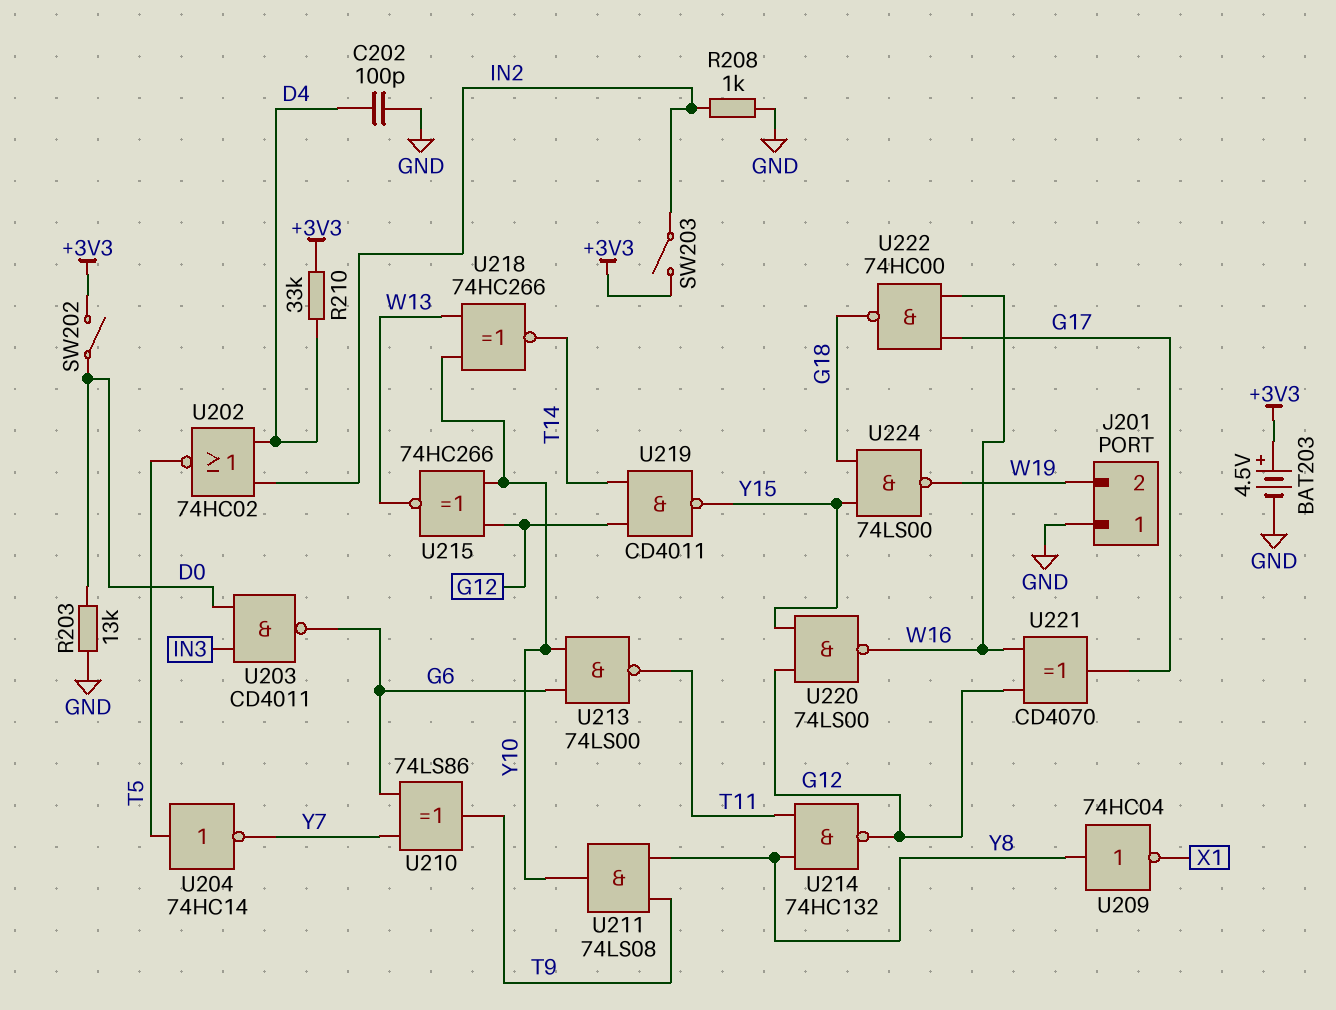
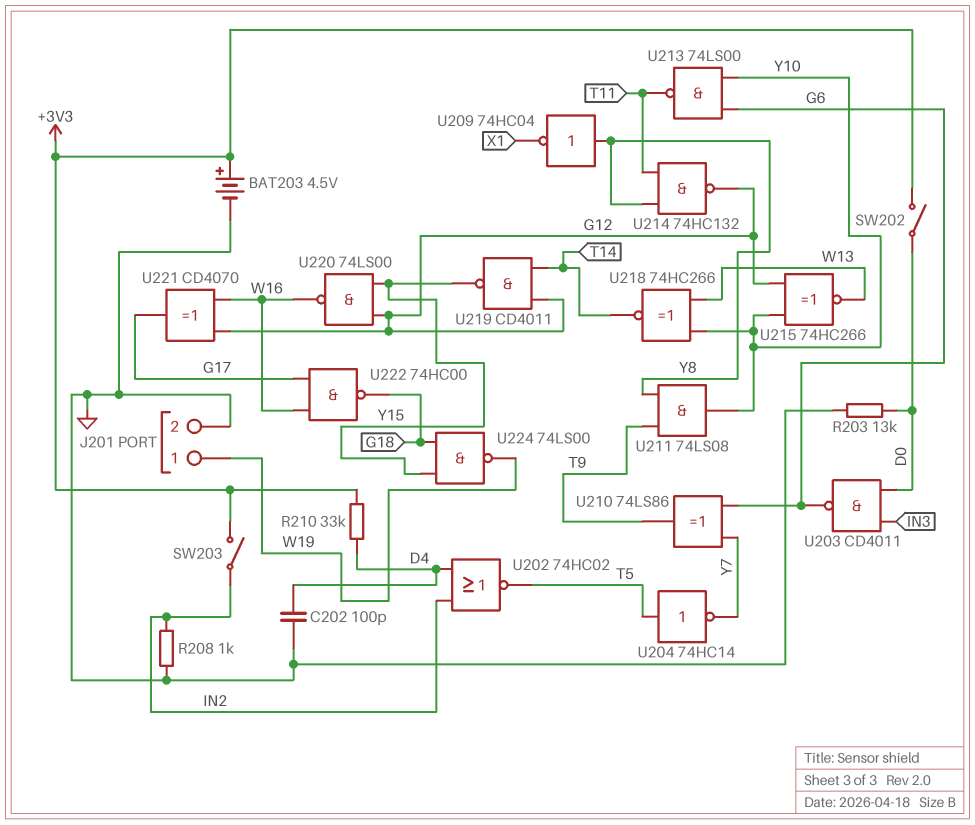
J201 pin 1: GND -> W19
J201 pin 2: W19 -> GND

